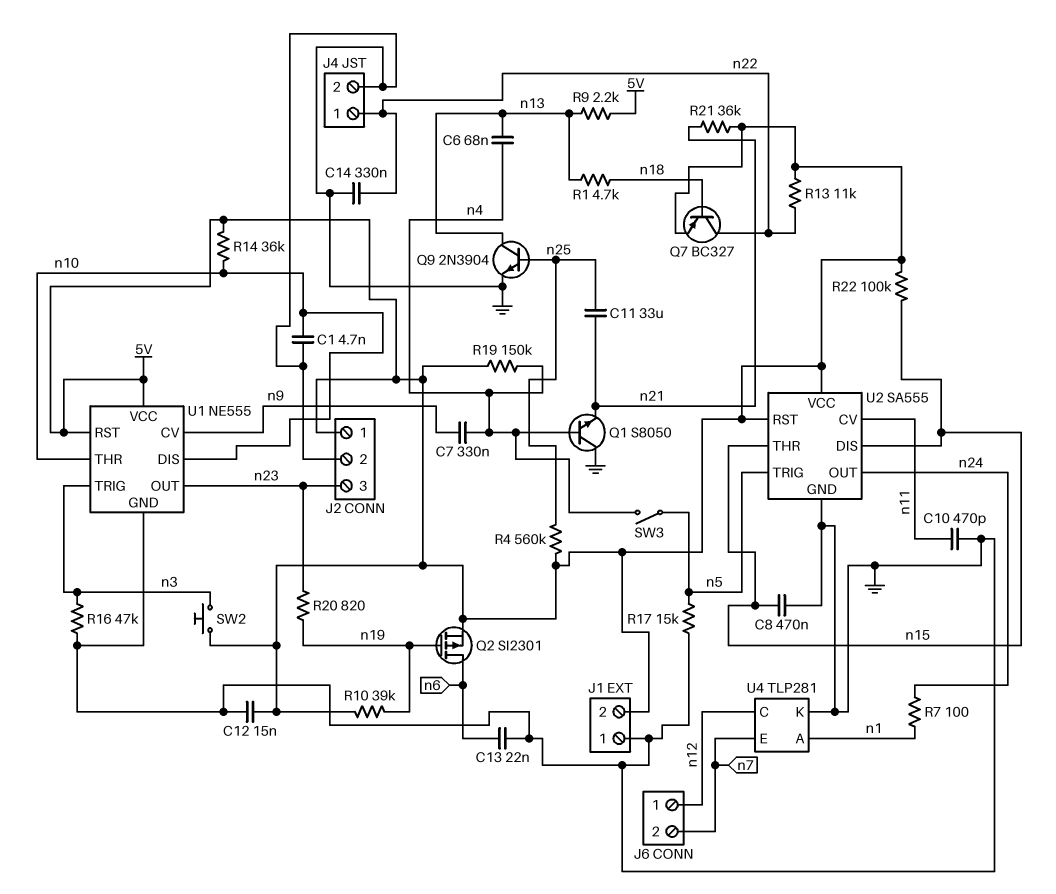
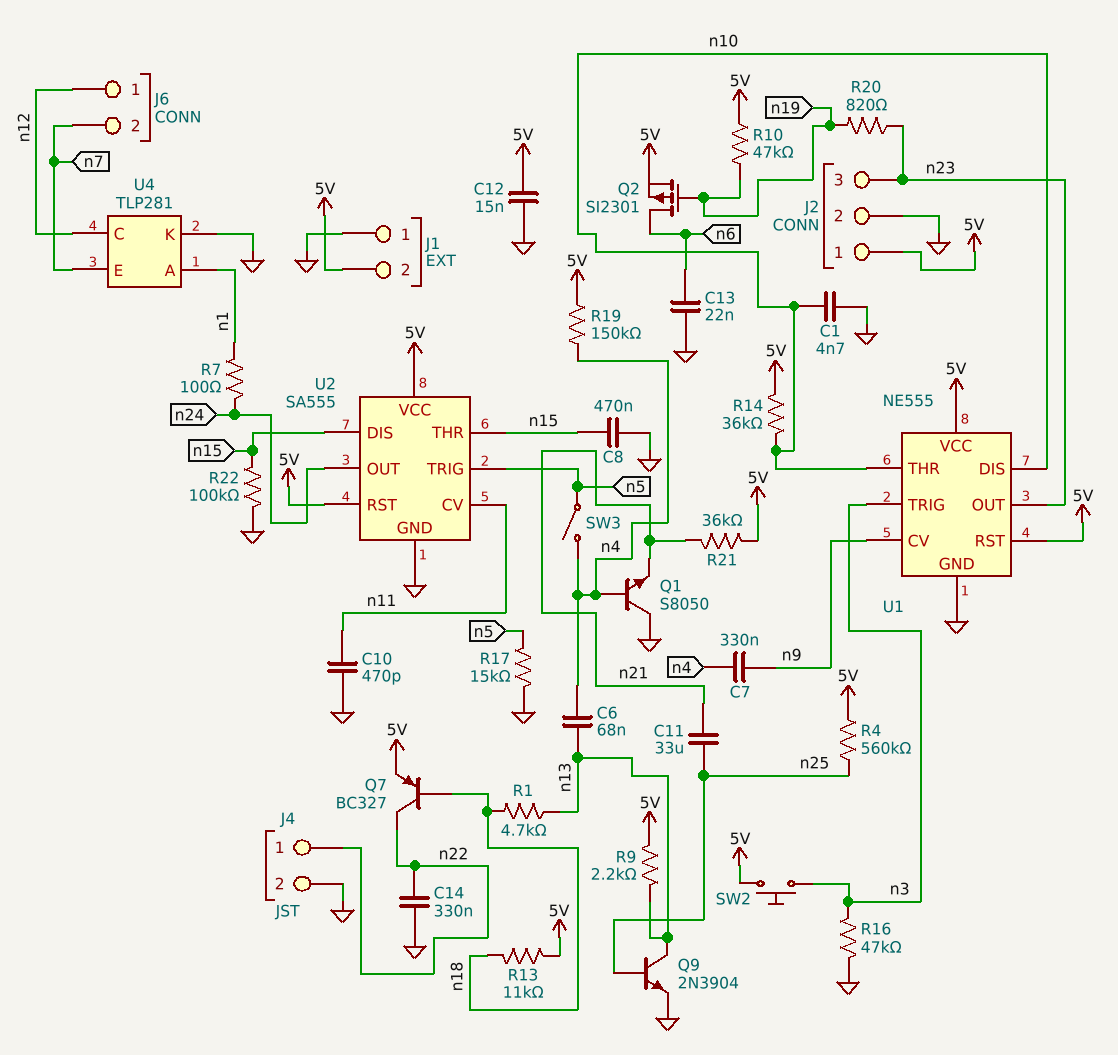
R10: 39k (5V, n19) -> 47k (5V, n19)
R13: 11k (5V, n22) -> 11k (5V, n18)
R22: 100k (5V, n15) -> 100k (GND, n15)

